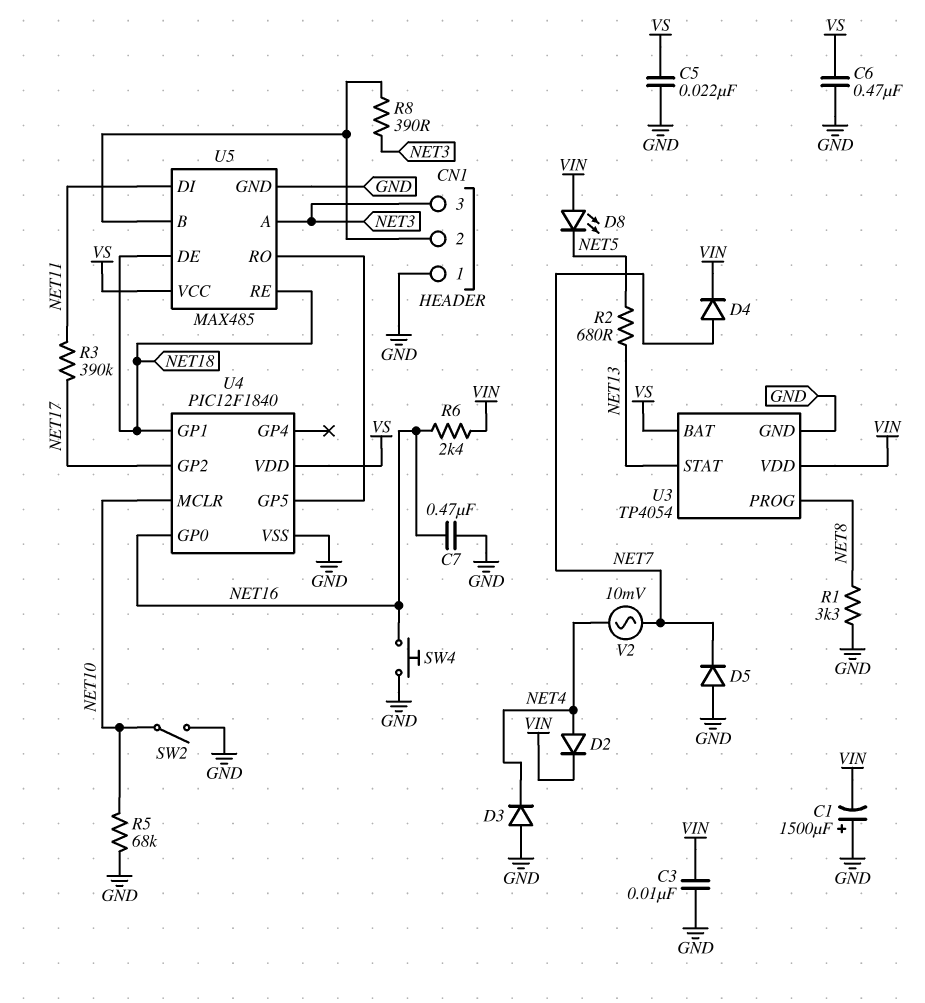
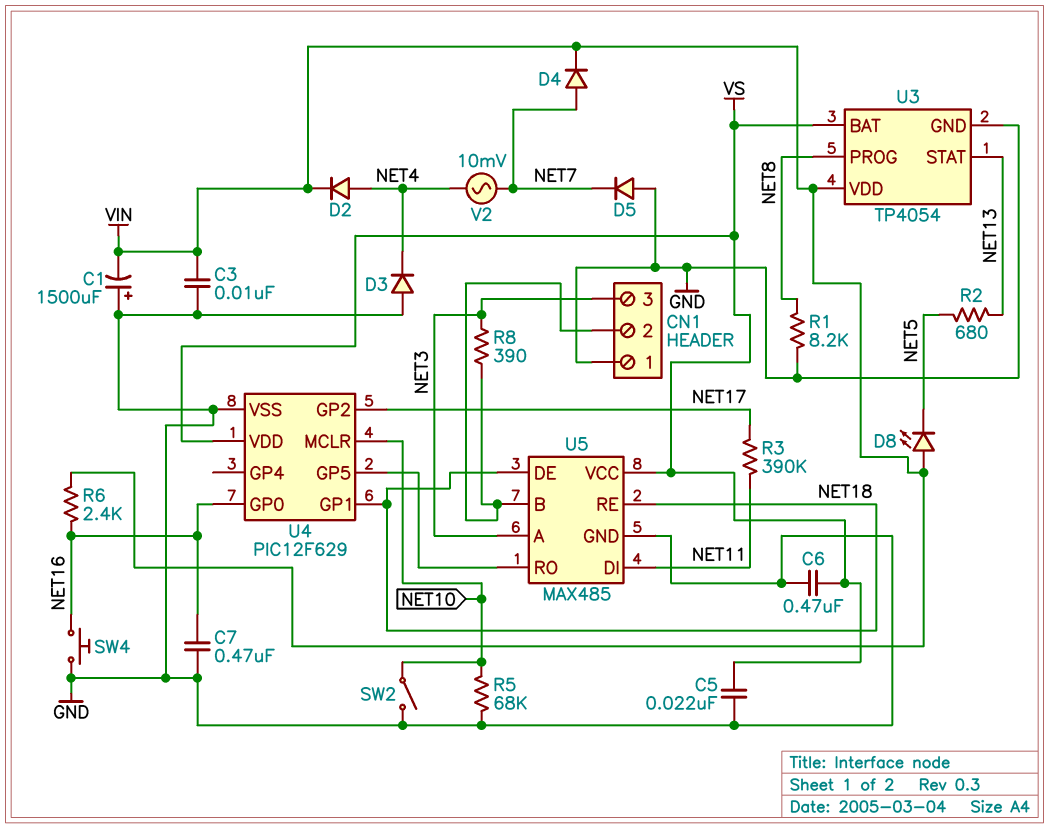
R1: 3.3k (GND, NET8) -> 8.2k (GND, NET8)
U4: PIC12F1840 -> PIC12F629

